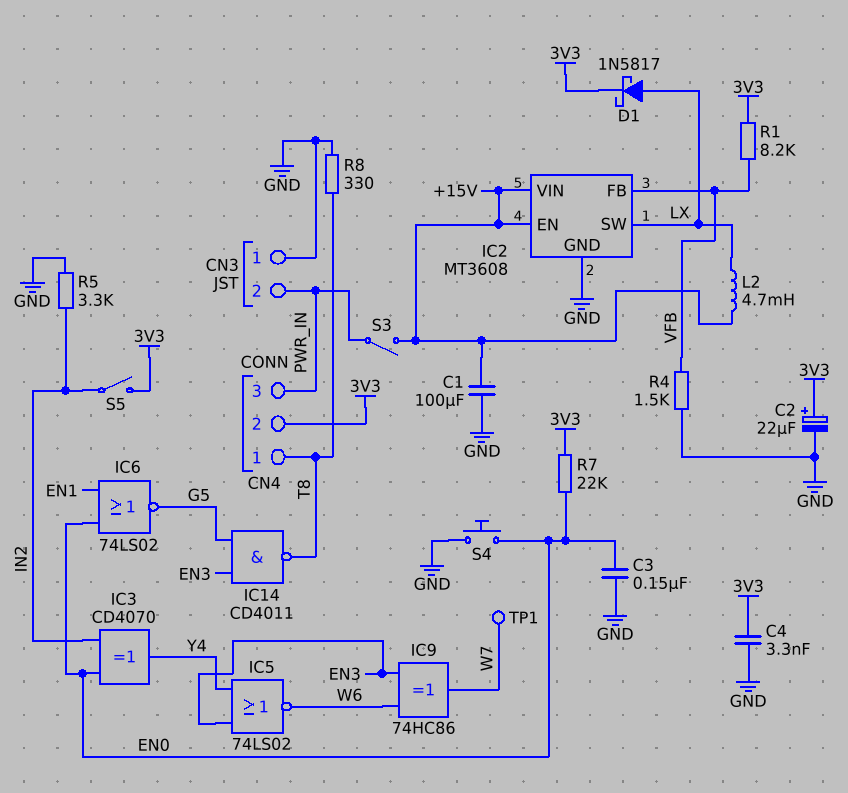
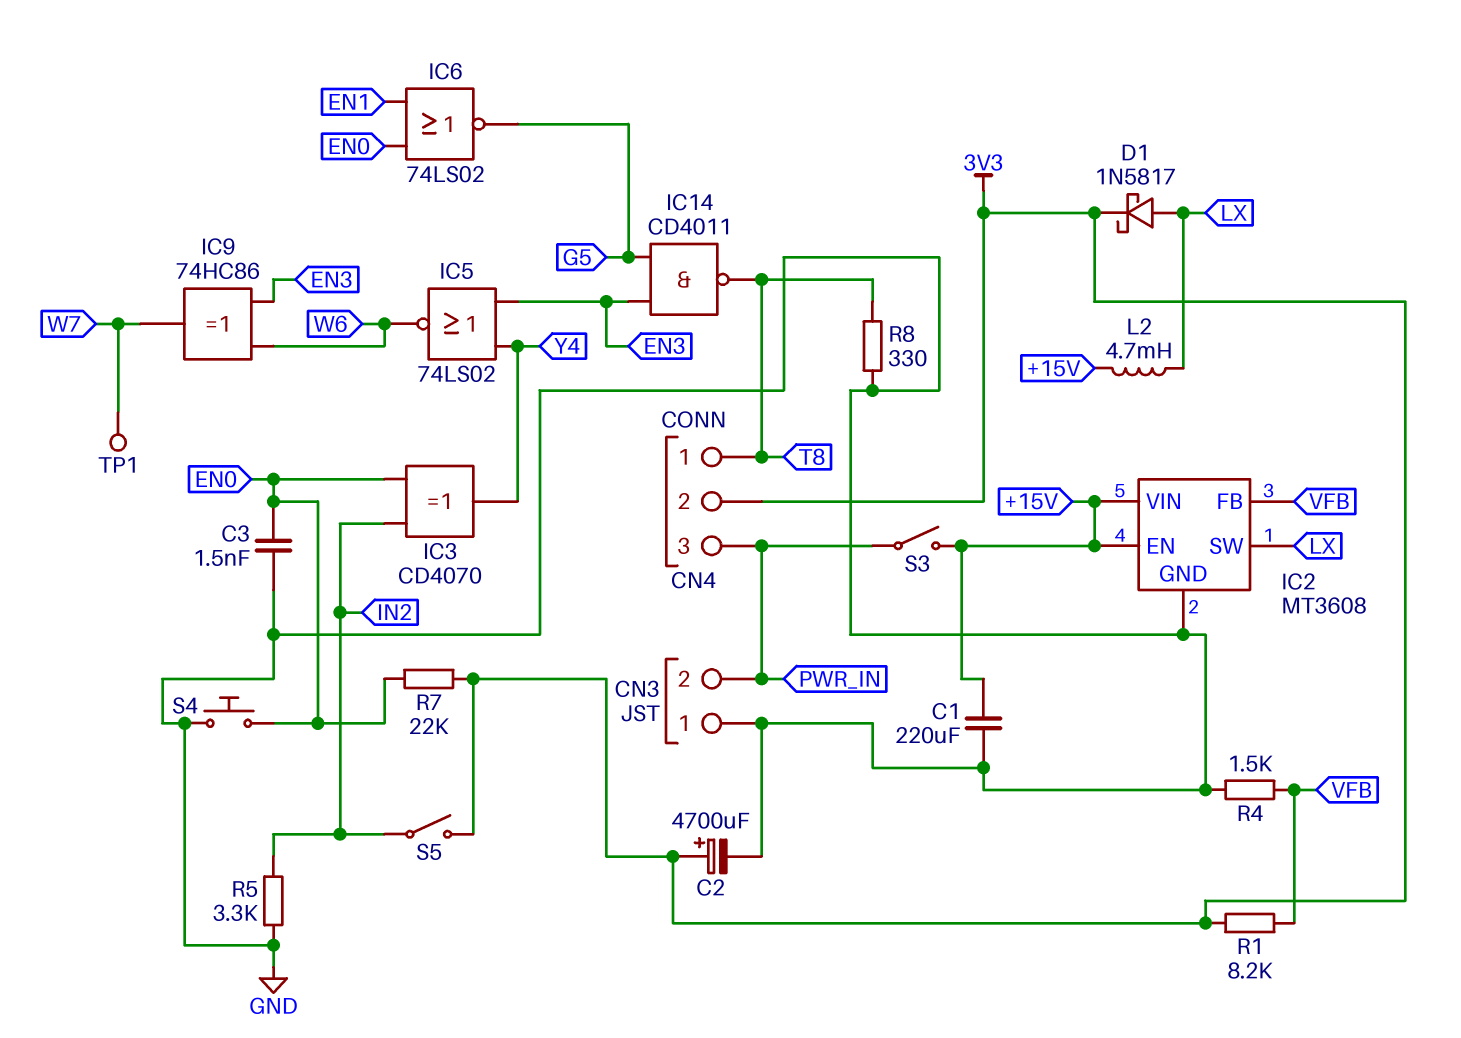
C1: 100uF (+15V, GND) -> 220uF (+15V, GND)
C2: 22uF (plus 3V3, minus GND) -> 4700uF (plus 3V3, minus GND)
C3: 150nF (EN0, GND) -> 1.5nF (EN0, GND)
C4: 3.3nF (3V3, GND) -> none

